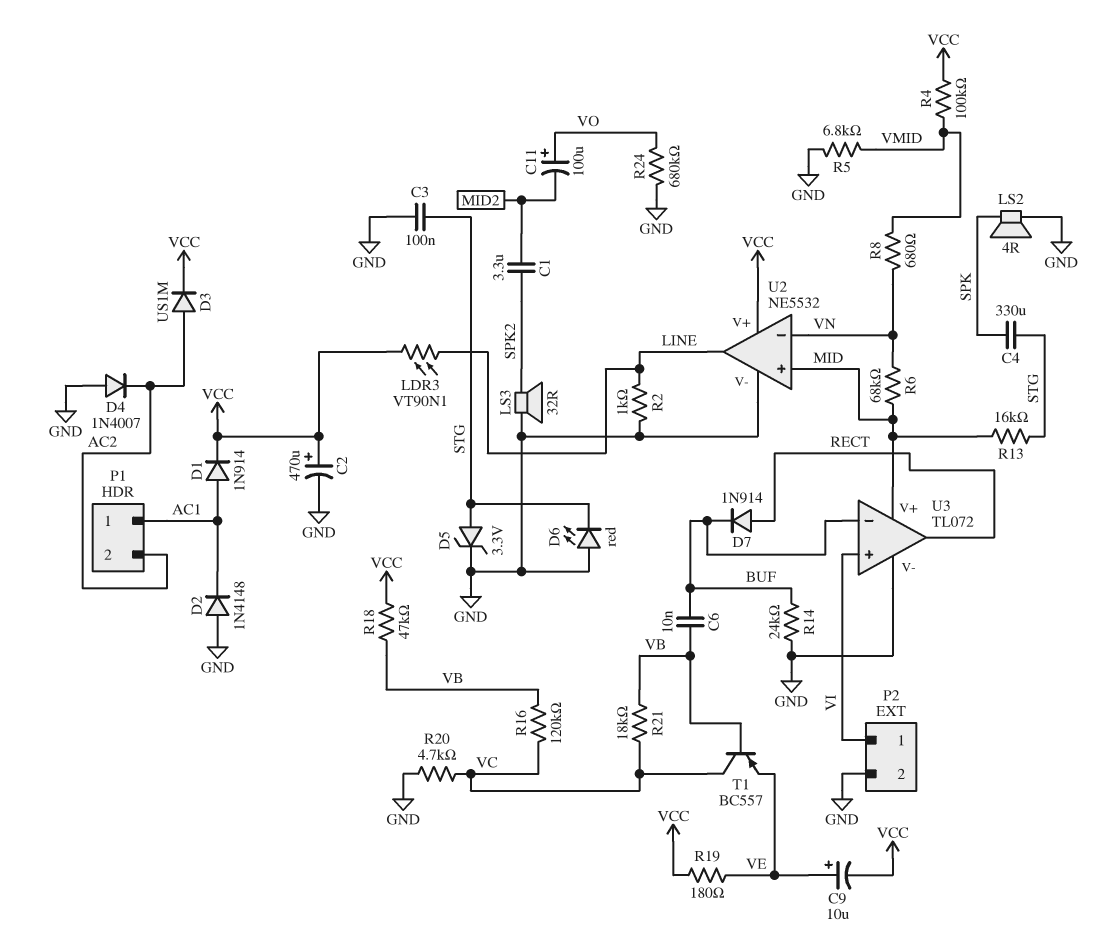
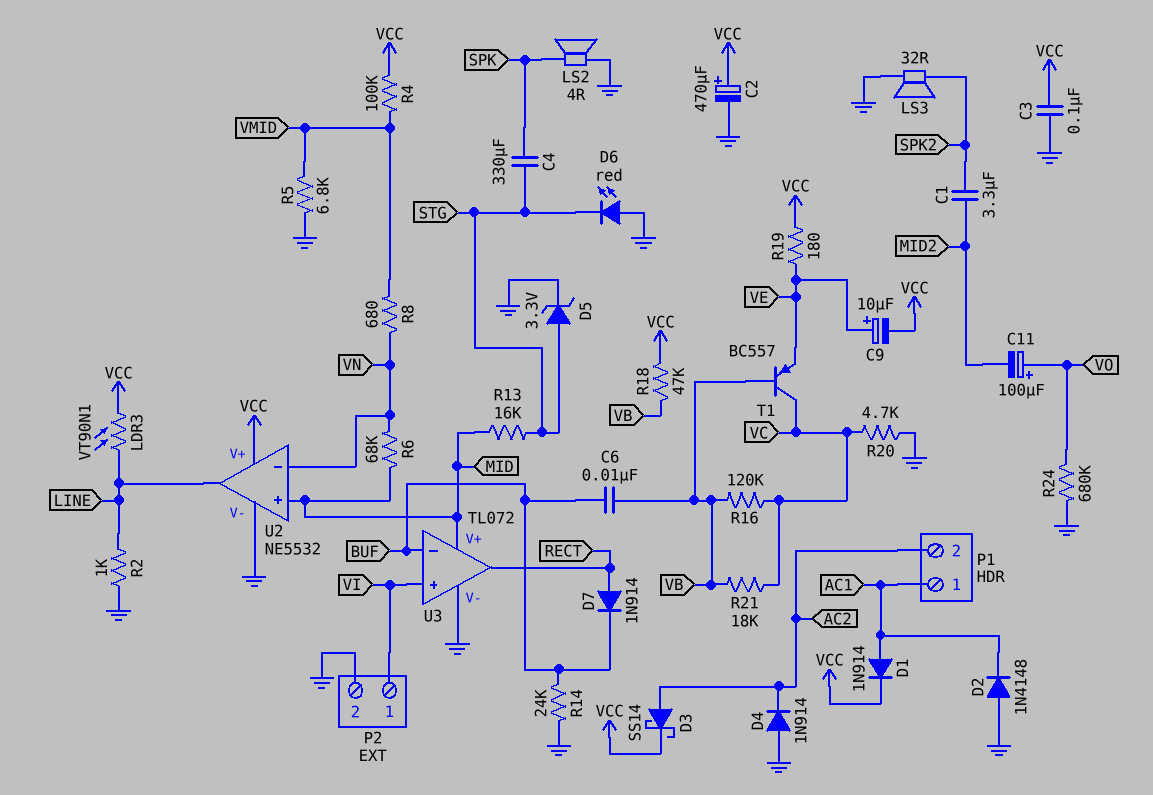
C3: 100nF (GND, STG) -> 100nF (GND, VCC)
D3: diode US1M (A AC2, K VCC) -> schottky SS14 (A AC2, K VCC)
D4: diode 1N4007 (A GND, K AC2) -> diode 1N914 (A GND, K AC2)

